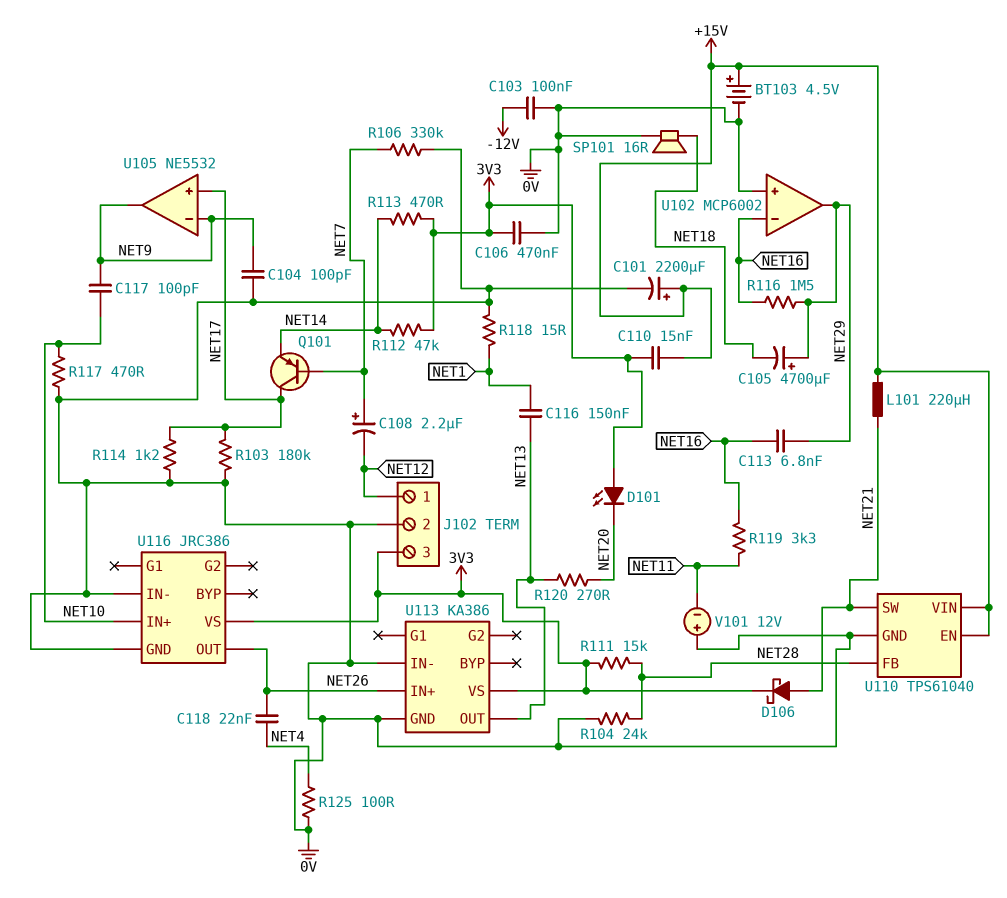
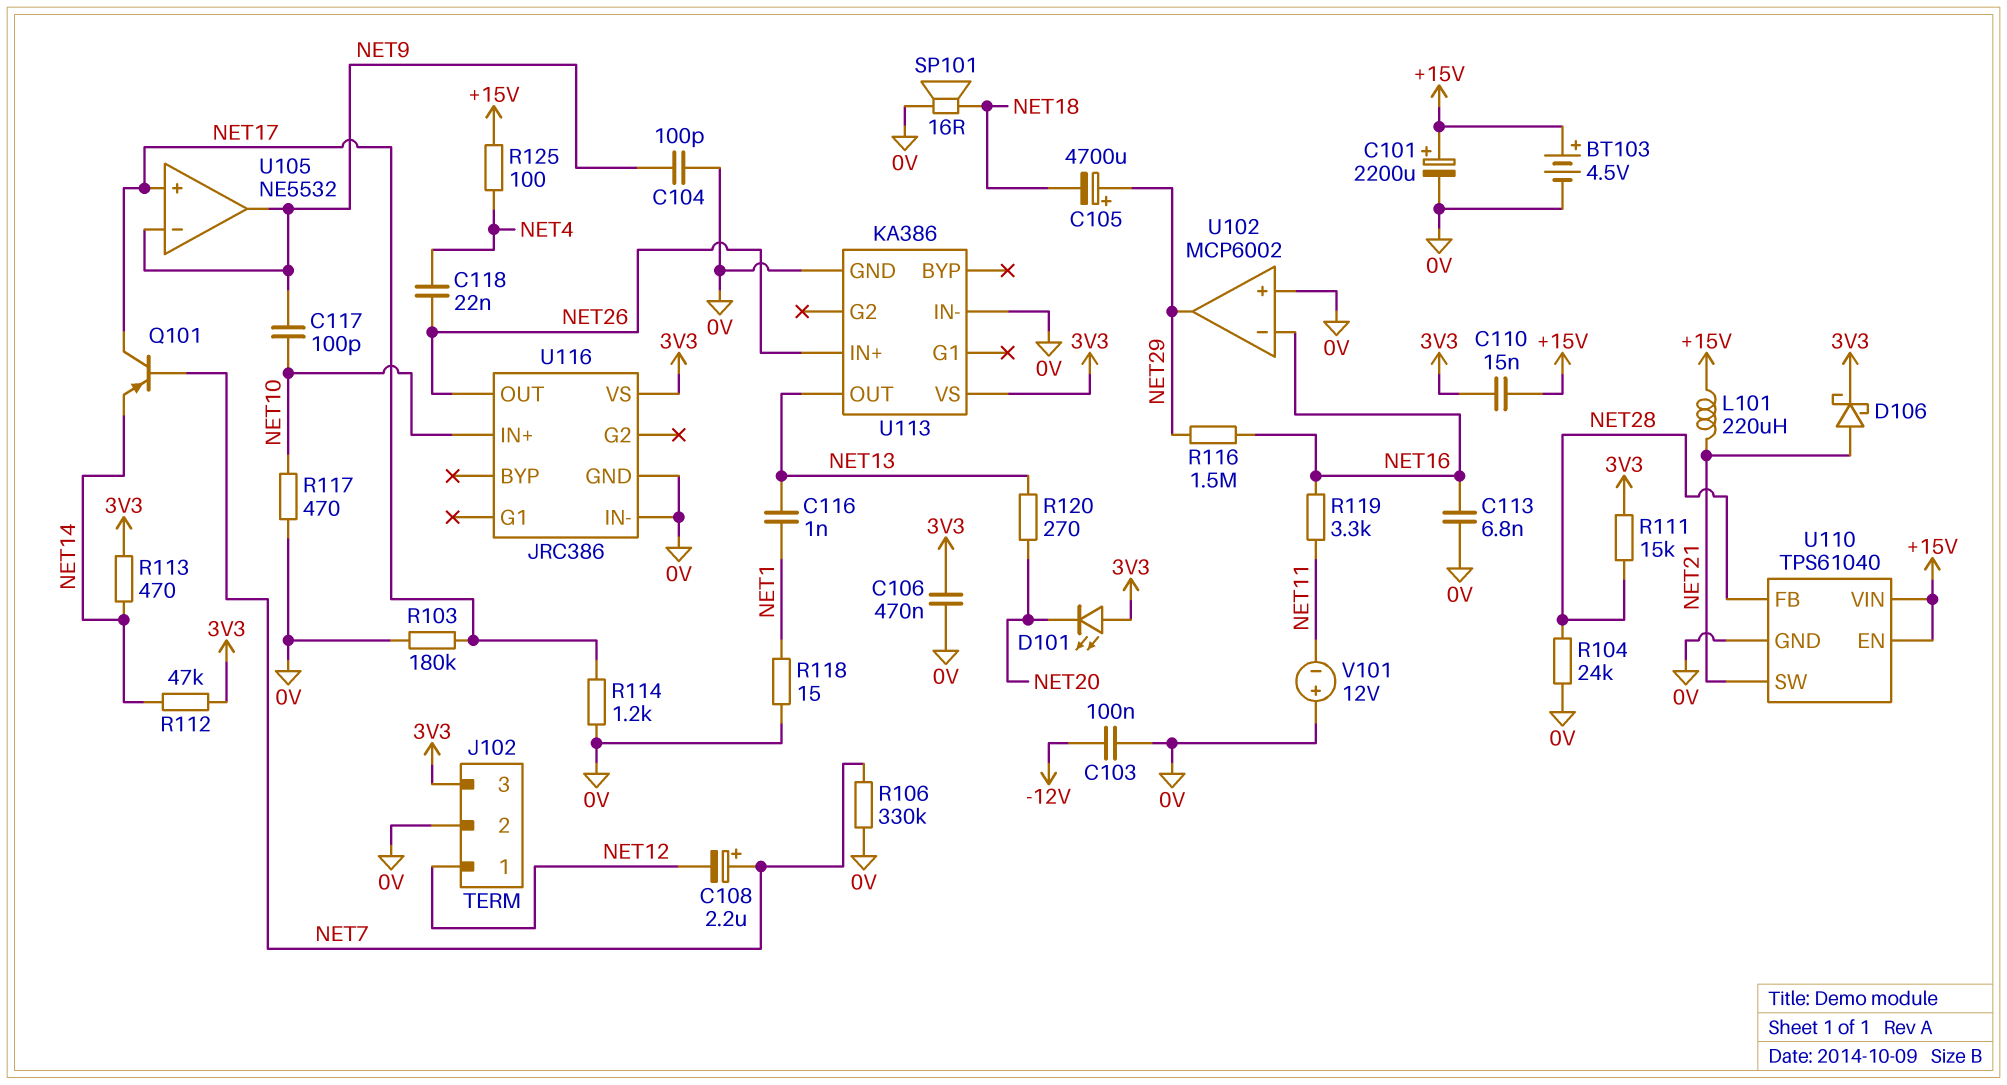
C113: 6.8nF (NET16, NET29) -> 6.8nF (0V, NET16)
C116: 150nF (NET1, NET13) -> 1nF (NET1, NET13)
R125: 100 (0V, NET4) -> 100 (+15V, NET4)

